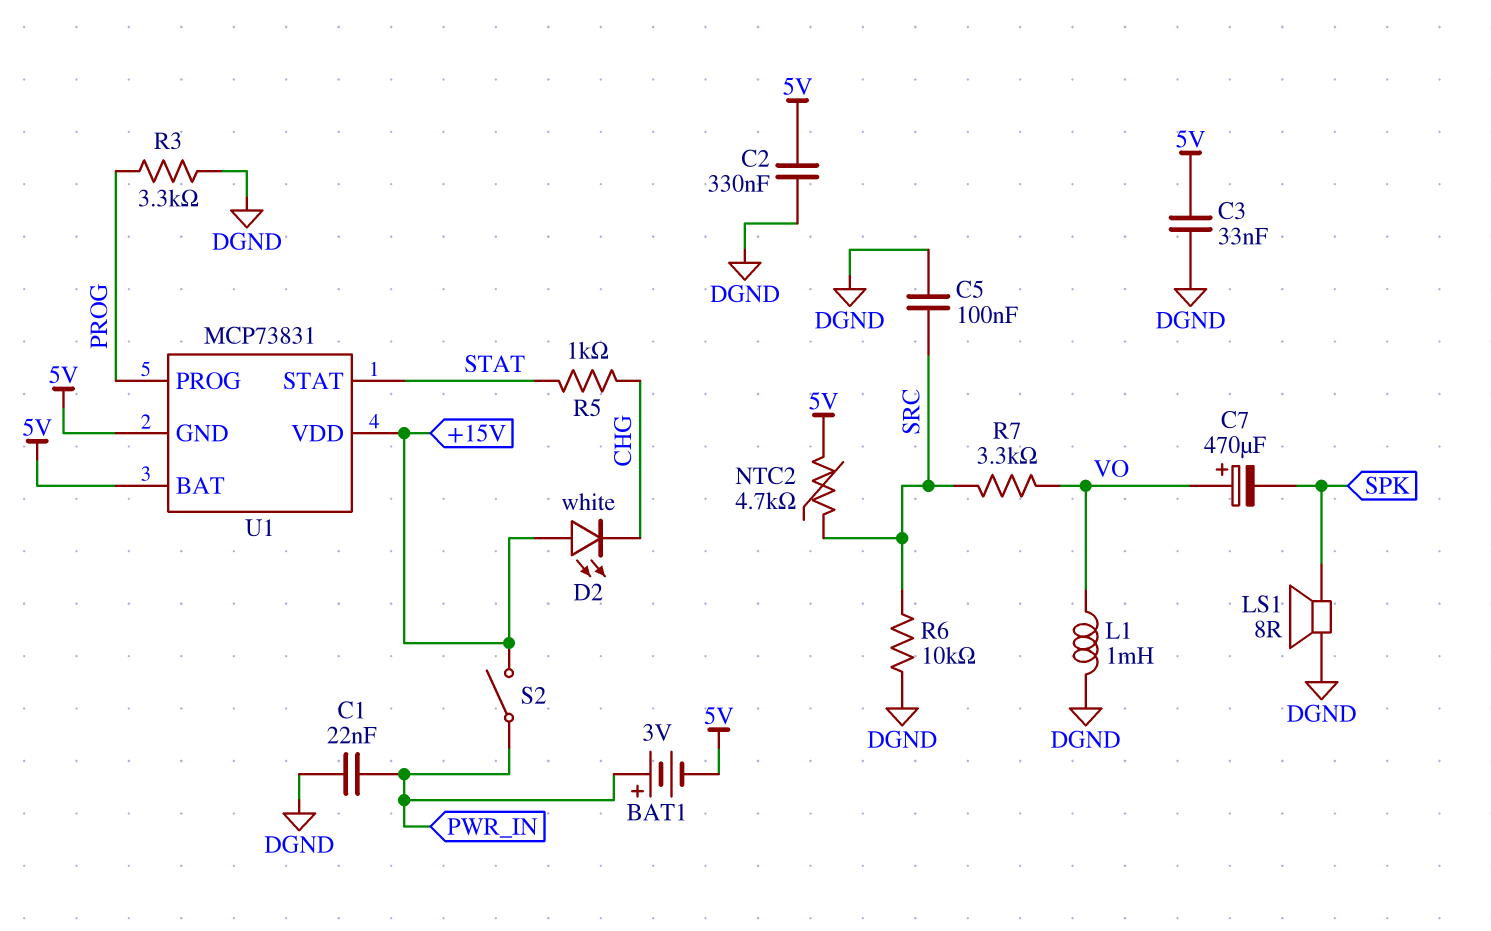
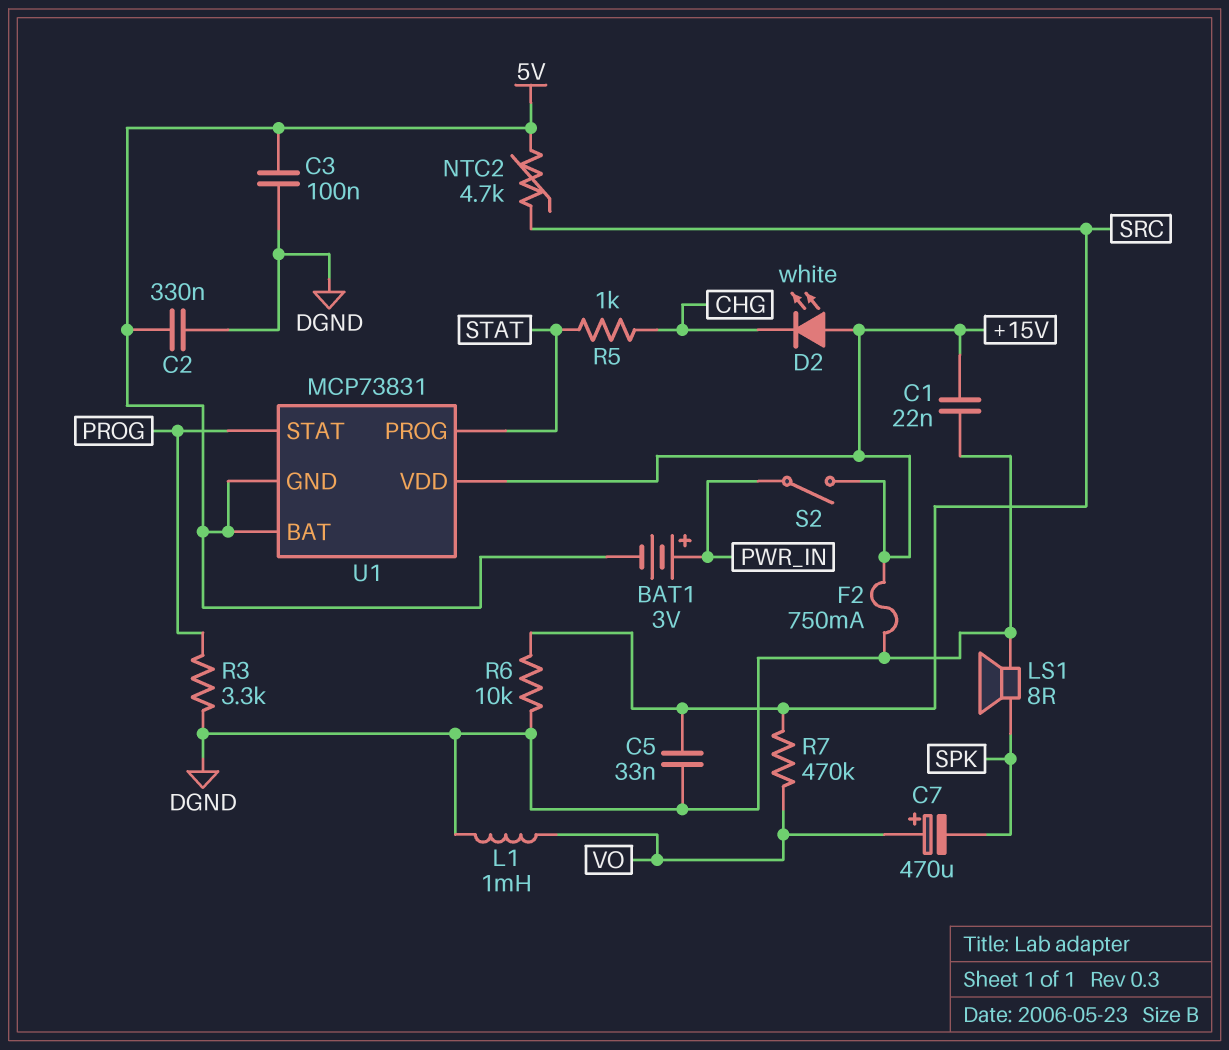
C1: 22nF (DGND, PWR_IN) -> 22nF (+15V, DGND)
C3: 33nF (5V, DGND) -> 100nF (5V, DGND)
C5: 100nF (DGND, SRC) -> 33nF (DGND, SRC)
F2: none -> 750mA (+15V, DGND)
R7: 3.3k (SRC, VO) -> 470k (SRC, VO)
U1 pin PROG: PROG -> STAT
U1 pin STAT: STAT -> PROG

